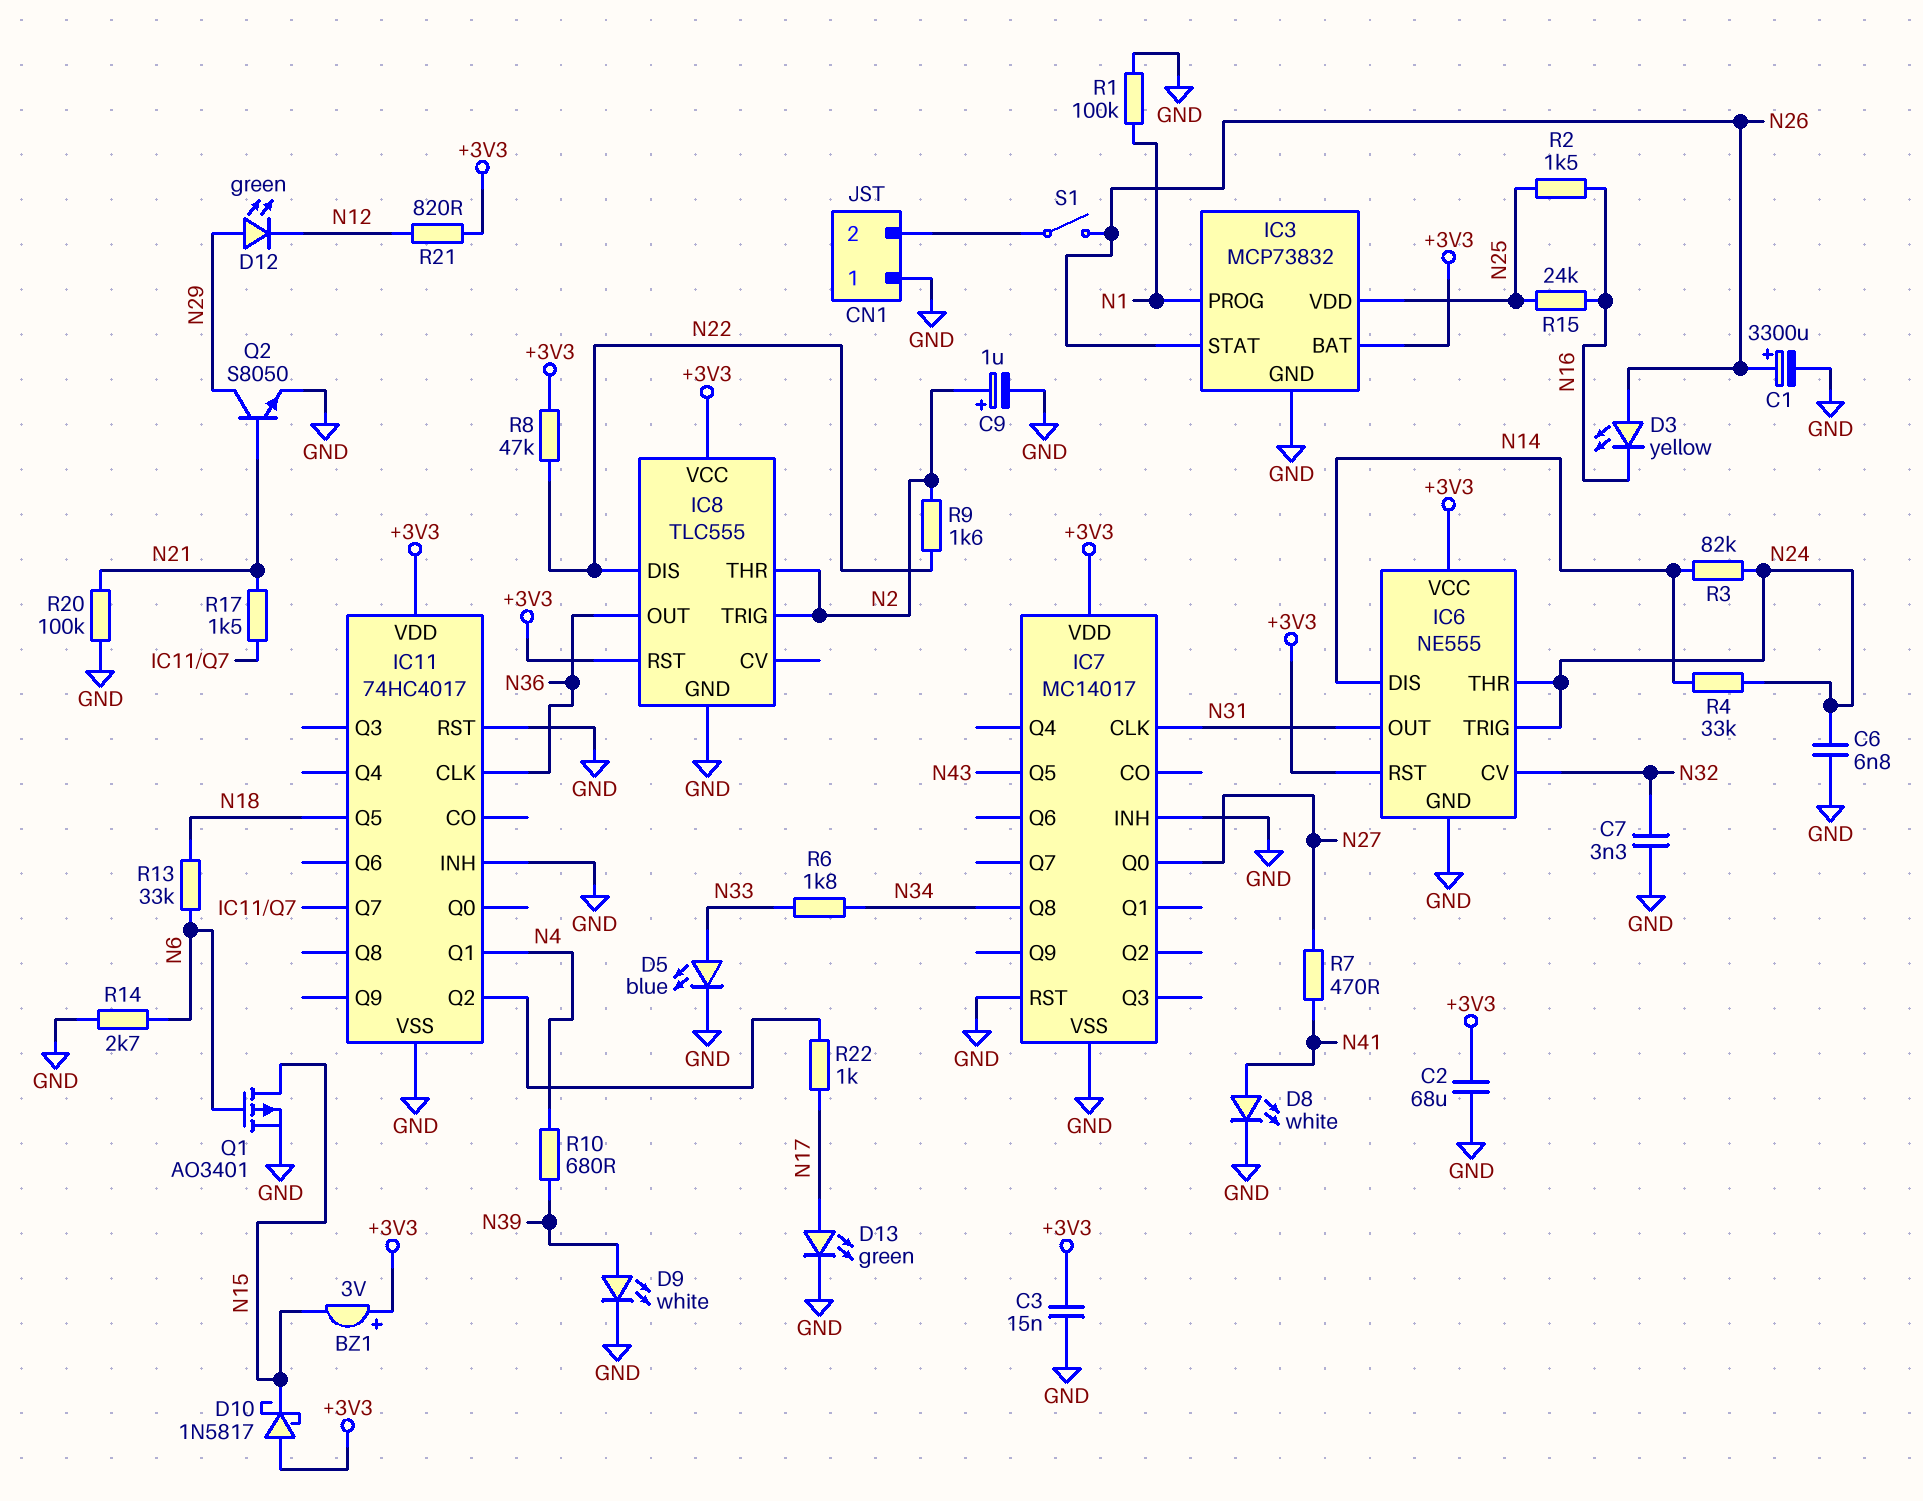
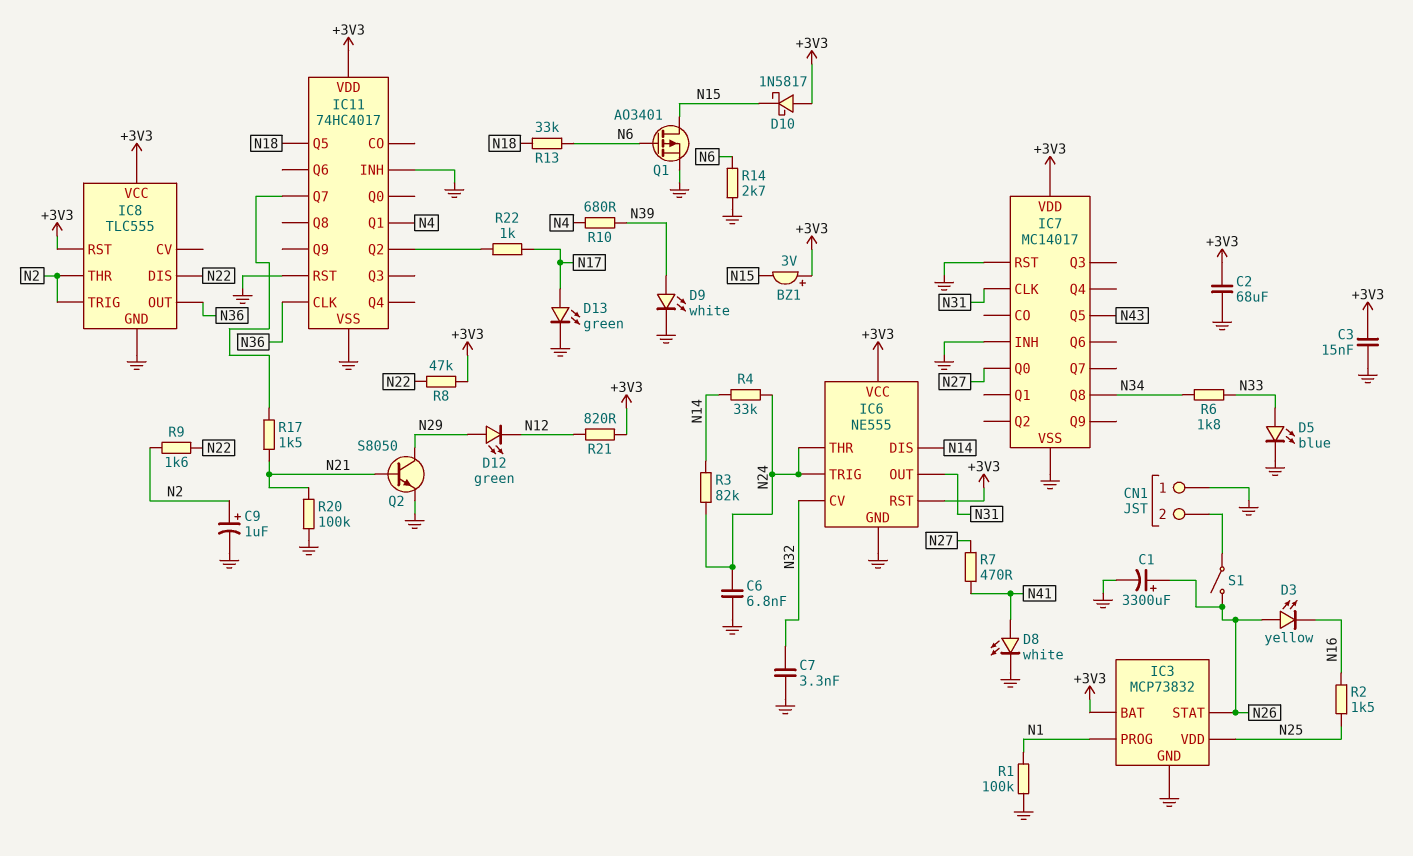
R15: 24k (N16, N25) -> none

